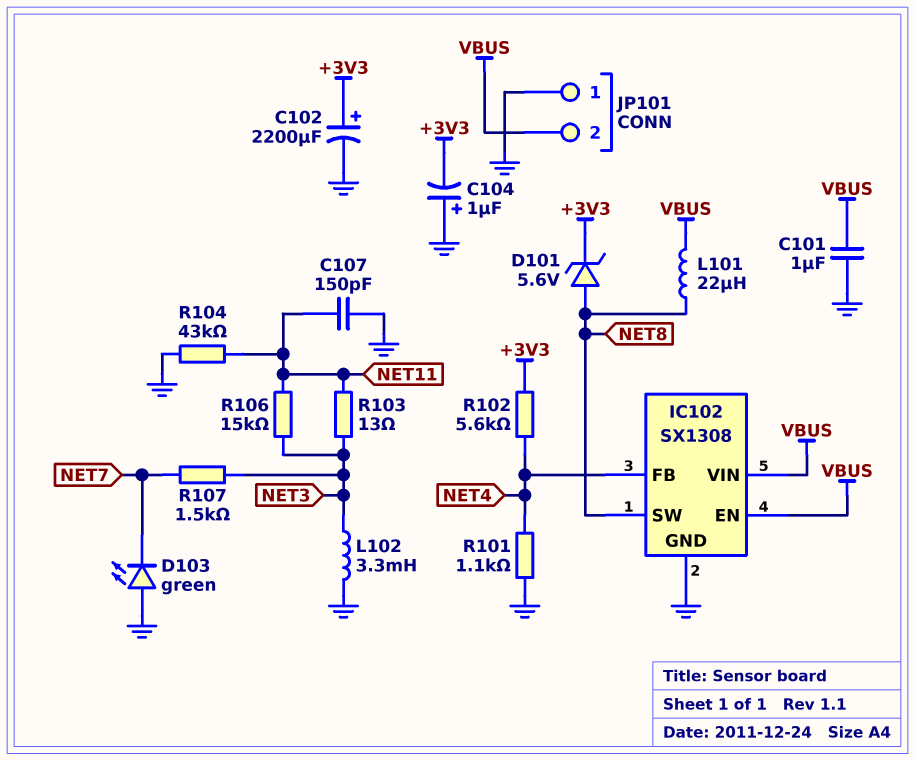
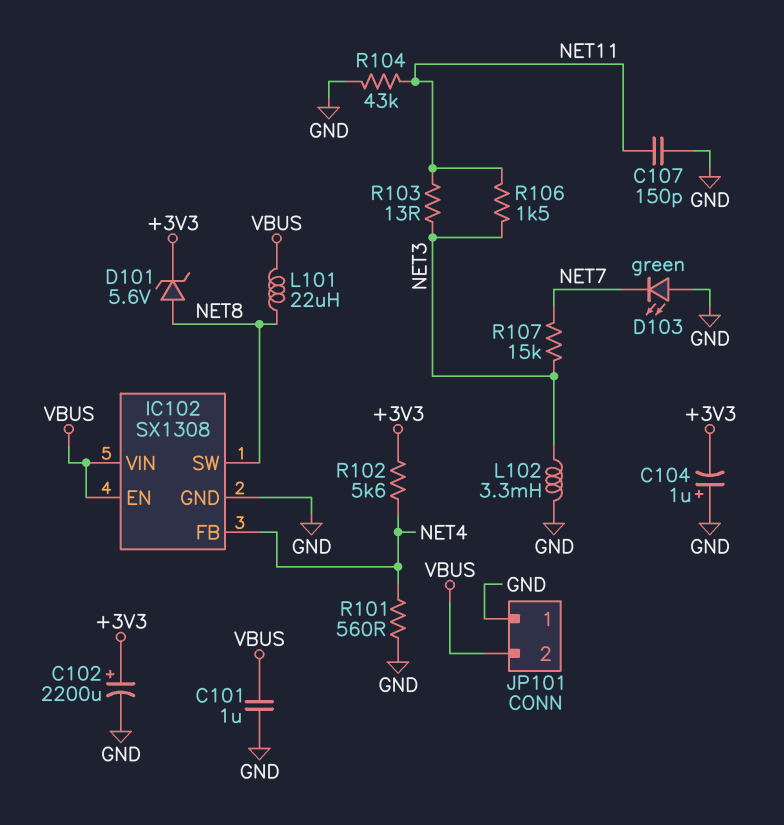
R101: 1.1k (GND, NET4) -> 560 (GND, NET4)
R106: 15k (NET3, NET11) -> 1.5k (NET3, NET11)
R107: 1.5k (NET3, NET7) -> 15k (NET3, NET7)

